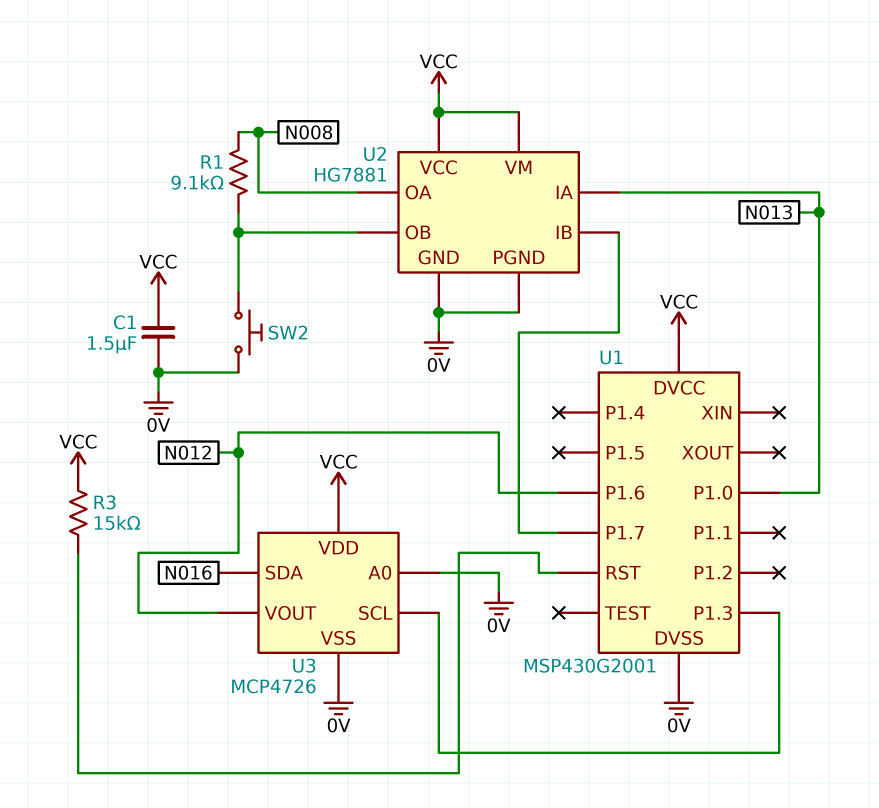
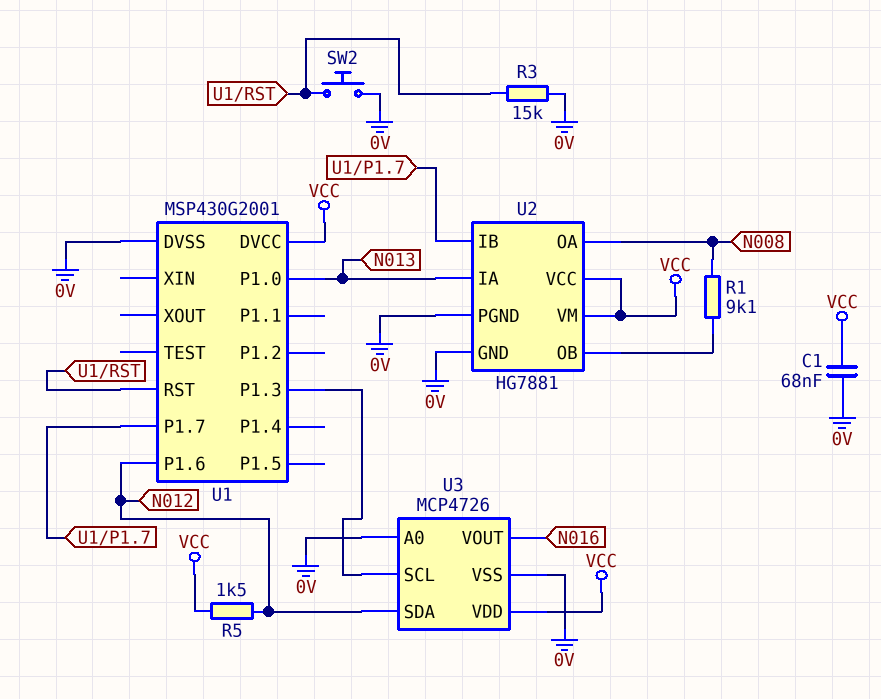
C1: 1.5uF (0V, VCC) -> 68nF (0V, VCC)
R3: 15k (U1/RST, VCC) -> 15k (0V, U1/RST)
R5: none -> 1.5k (N012, VCC)
SW2: button (0V, U2/OB) -> button (0V, U1/RST)
U3 pin SDA: N016 -> N012
U3 pin VOUT: N012 -> N016

